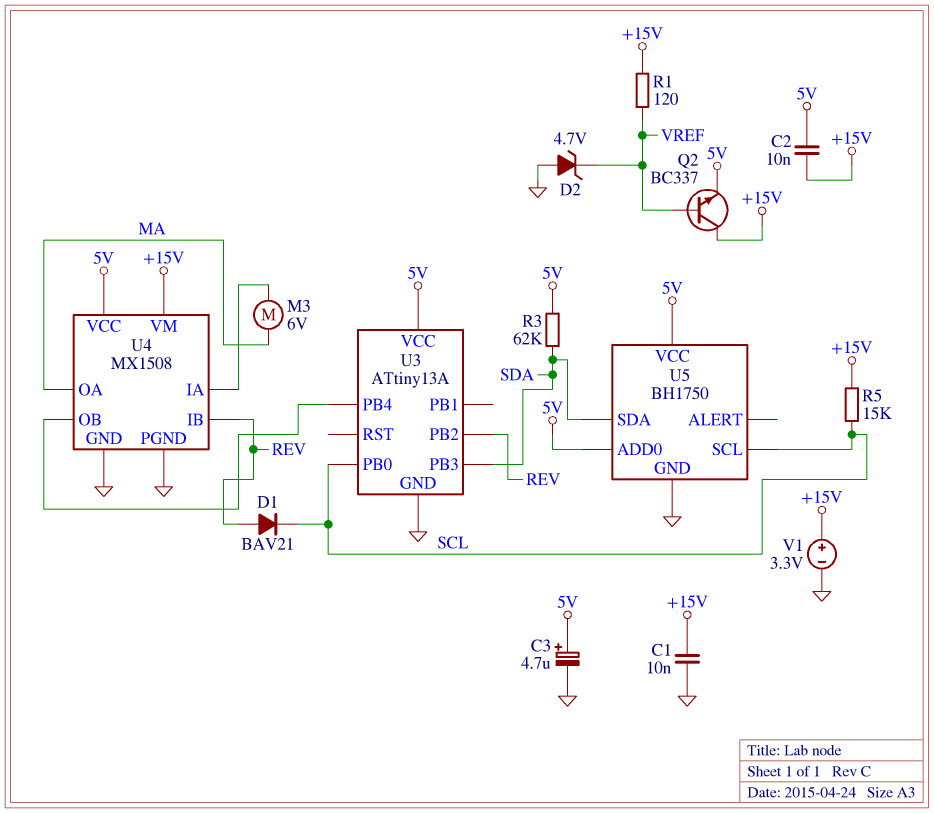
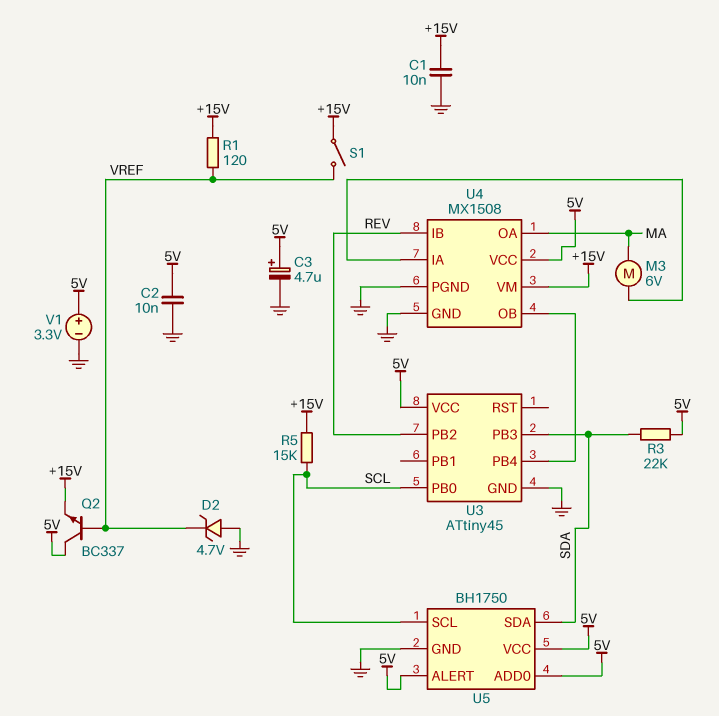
C2: 10nF (+15V, 5V) -> 10nF (5V, GND)
D1: diode BAV21 (A REV, K SCL) -> none
Q2: NPN BC337 (B VREF, C +15V, E 5V) -> NPN BC337 (B VREF, C 5V, E +15V)
R3: 62k (5V, SDA) -> 22k (5V, SDA)
S1: none -> switch (+15V, VREF)
U3: ATtiny13A -> ATtiny45
U5 pin ALERT: none -> 5V
V1: 3.3V (plus +15V, minus GND) -> 3.3V (plus 5V, minus GND)

